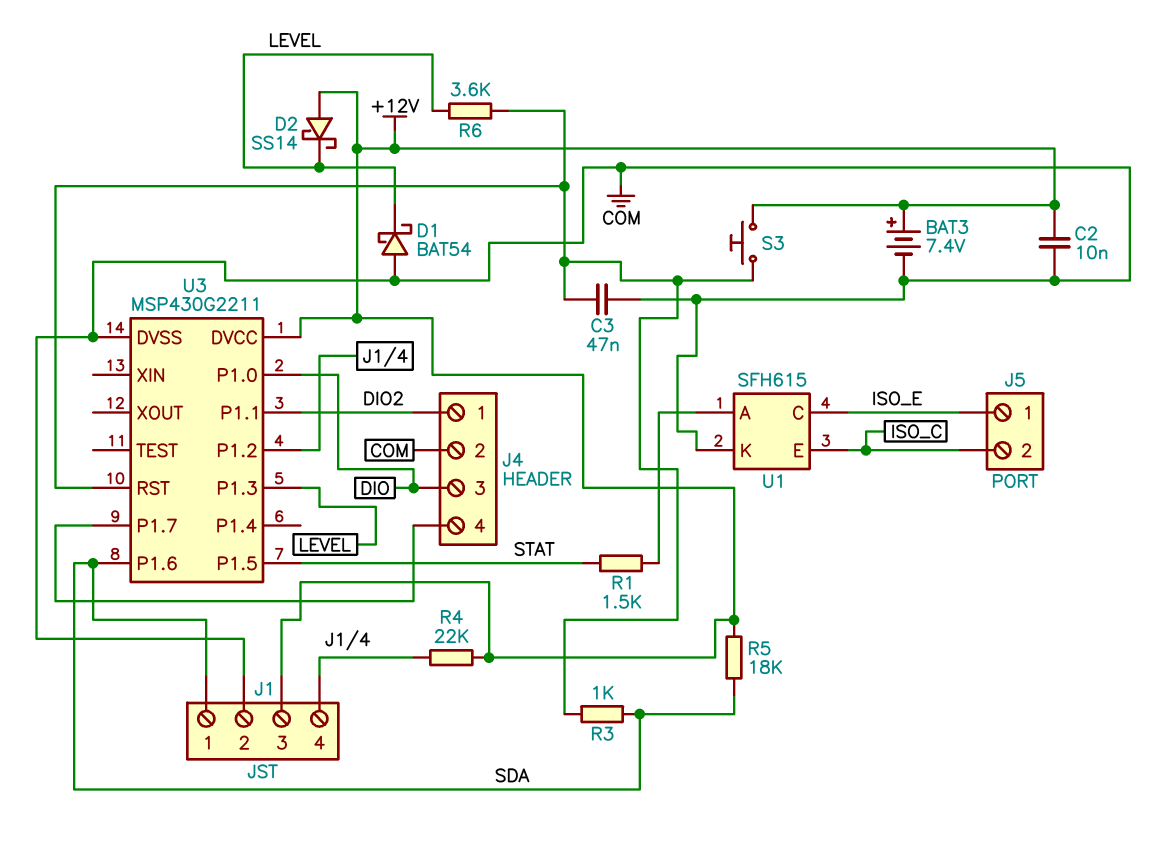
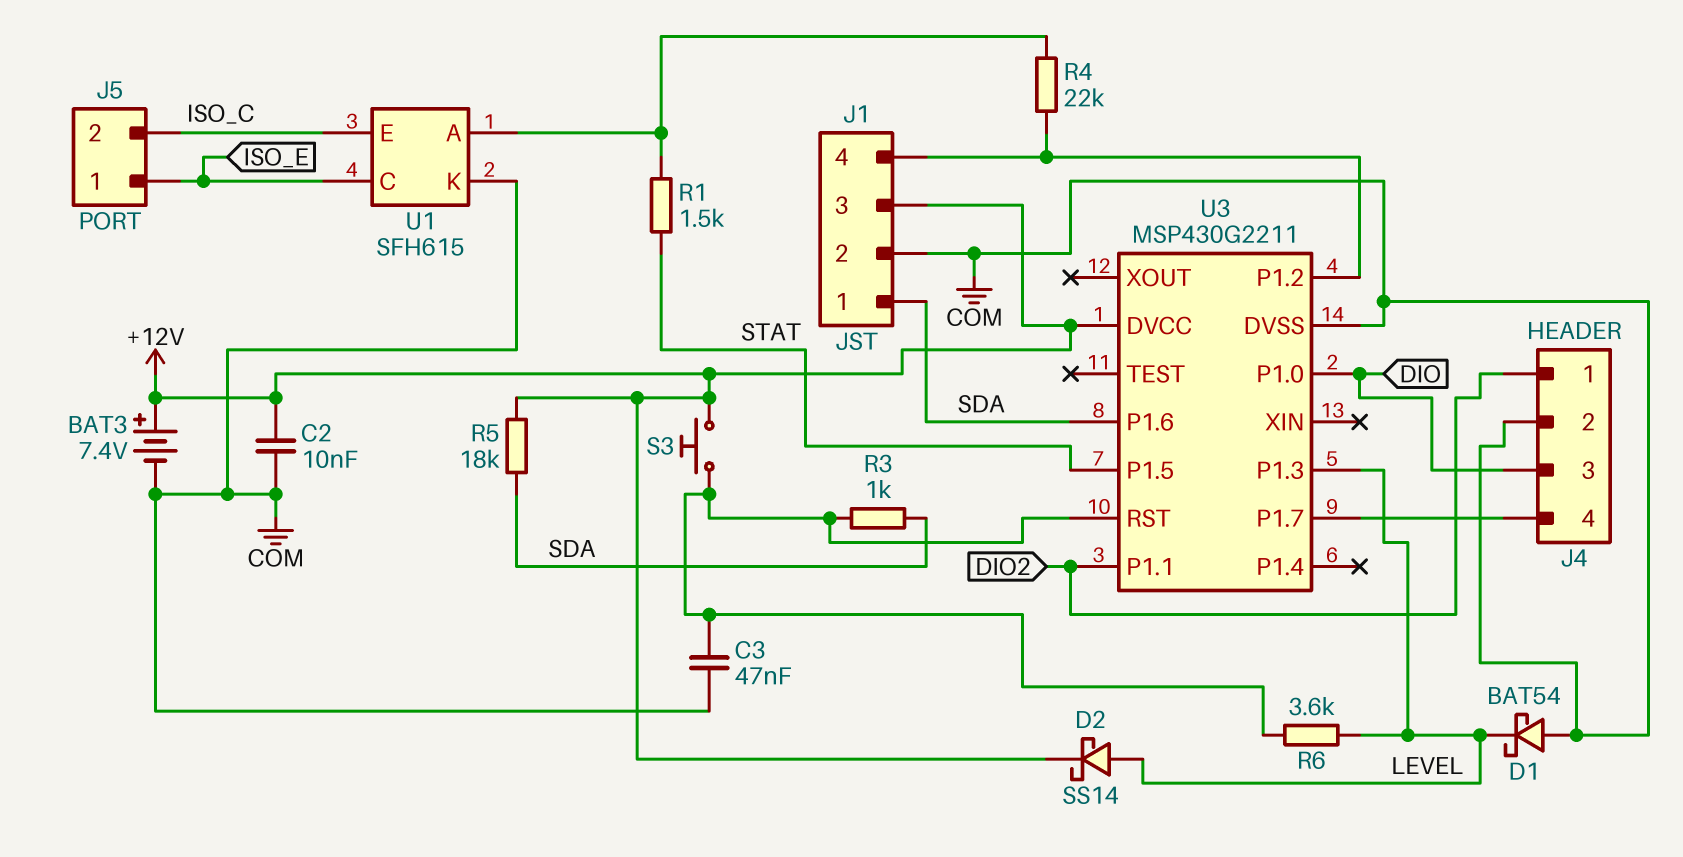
D2: schottky SS14 (A +12V, K LEVEL) -> schottky SS14 (A LEVEL, K +12V)
R4: 22k (+12V, J1/4) -> 22k (J1/4, U1/A)

